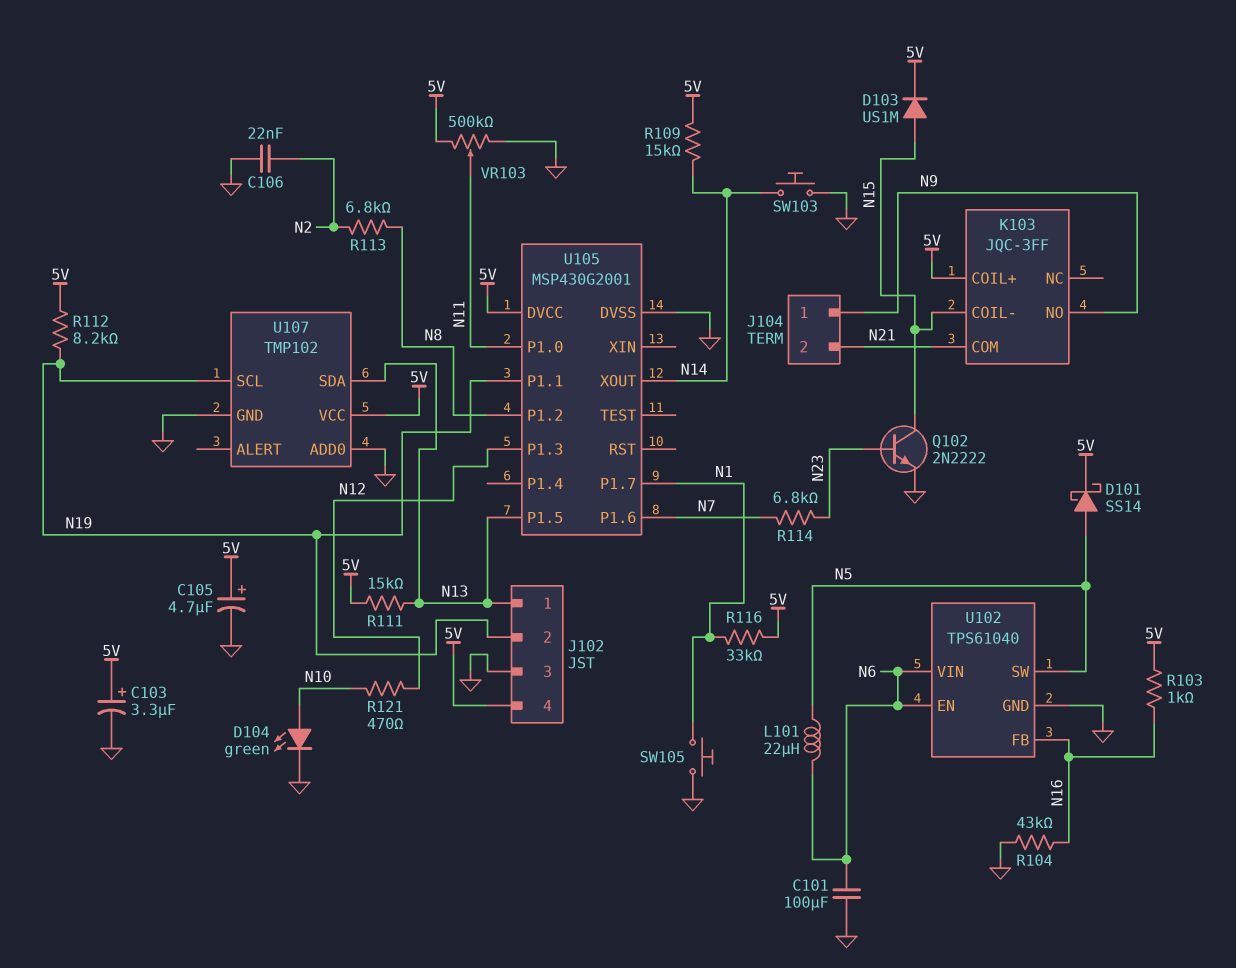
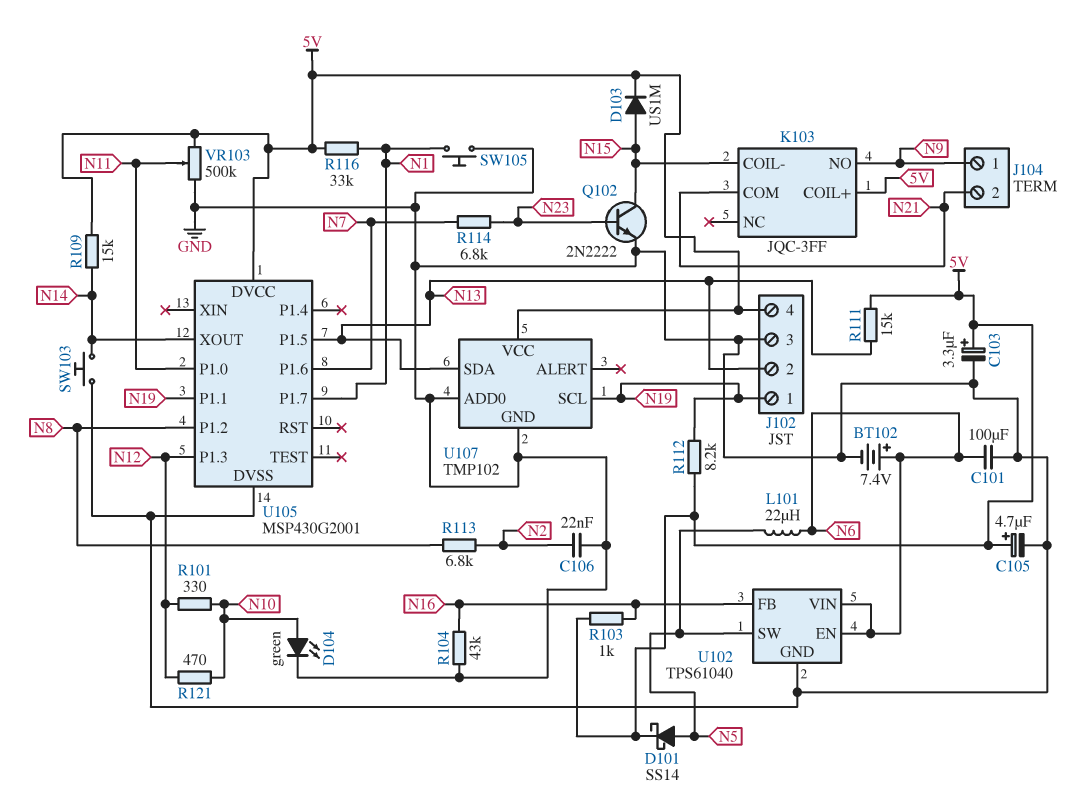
BT102: none -> 7.4V (plus N6, minus GND)
J102 pin 1: N13 -> N19
J102 pin 2: N19 -> N13
R101: none -> 330 (N10, N12)

